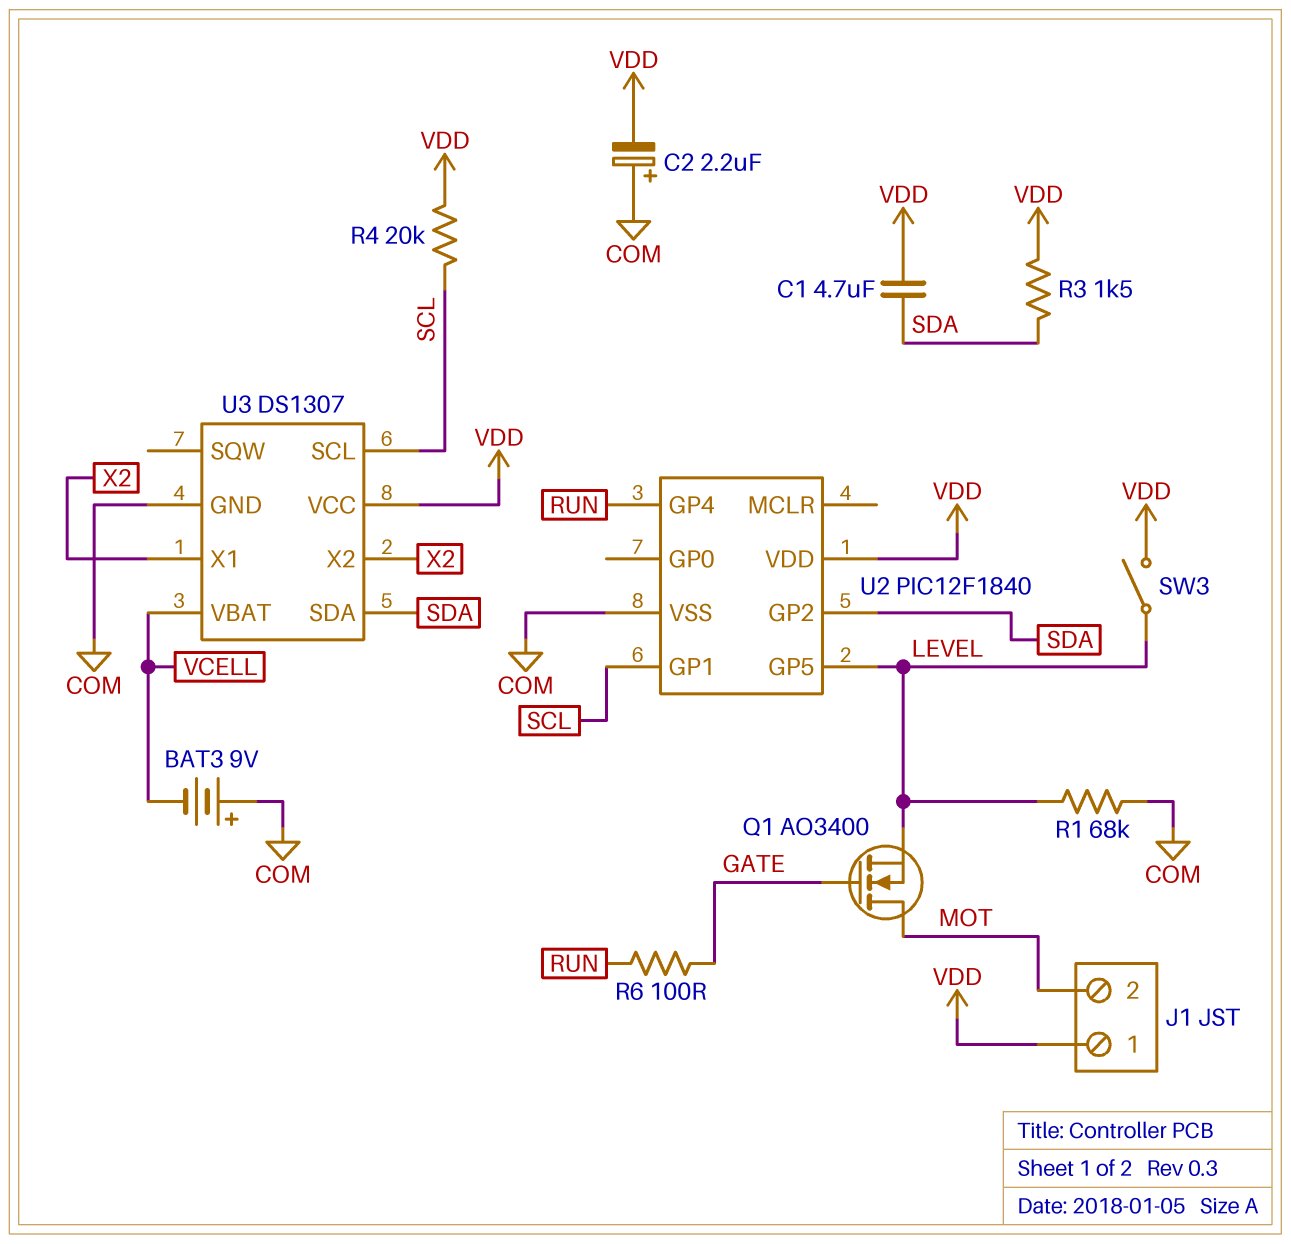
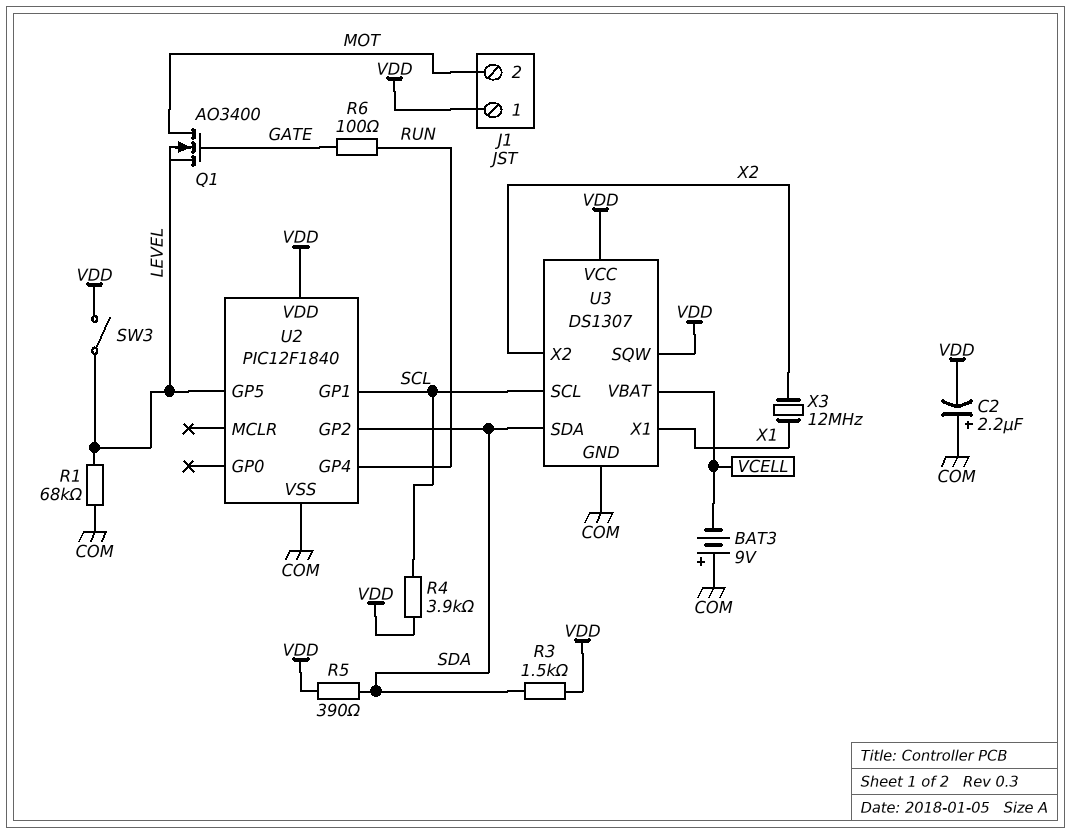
C1: 4.7uF (SDA, VDD) -> none
R4: 20k (SCL, VDD) -> 3.9k (SCL, VDD)
R5: none -> 390 (SDA, VDD)
U3 pin SQW: none -> VDD
U3 pin X1: X2 -> X1
X3: none -> 12MHz (X1, X2)

